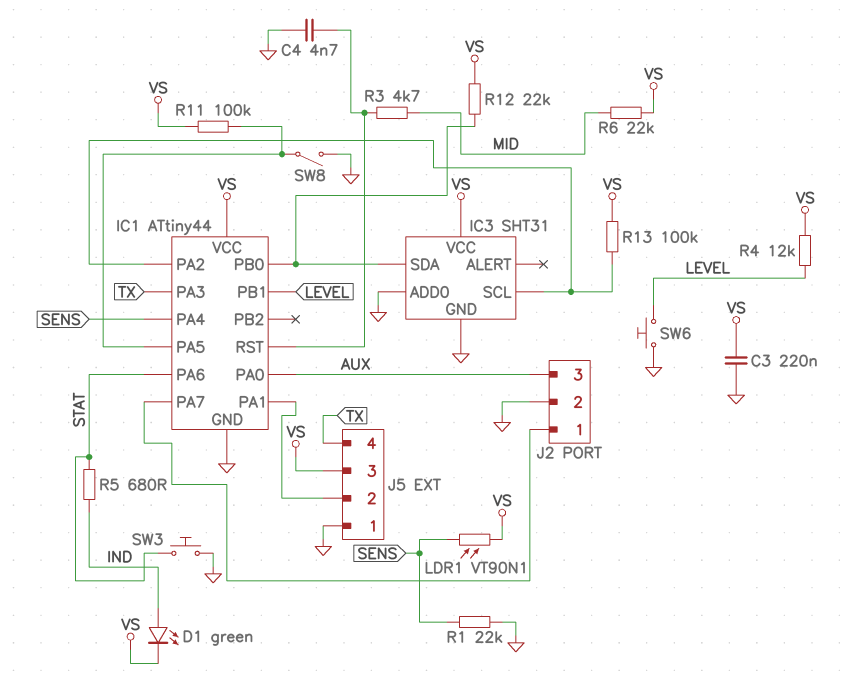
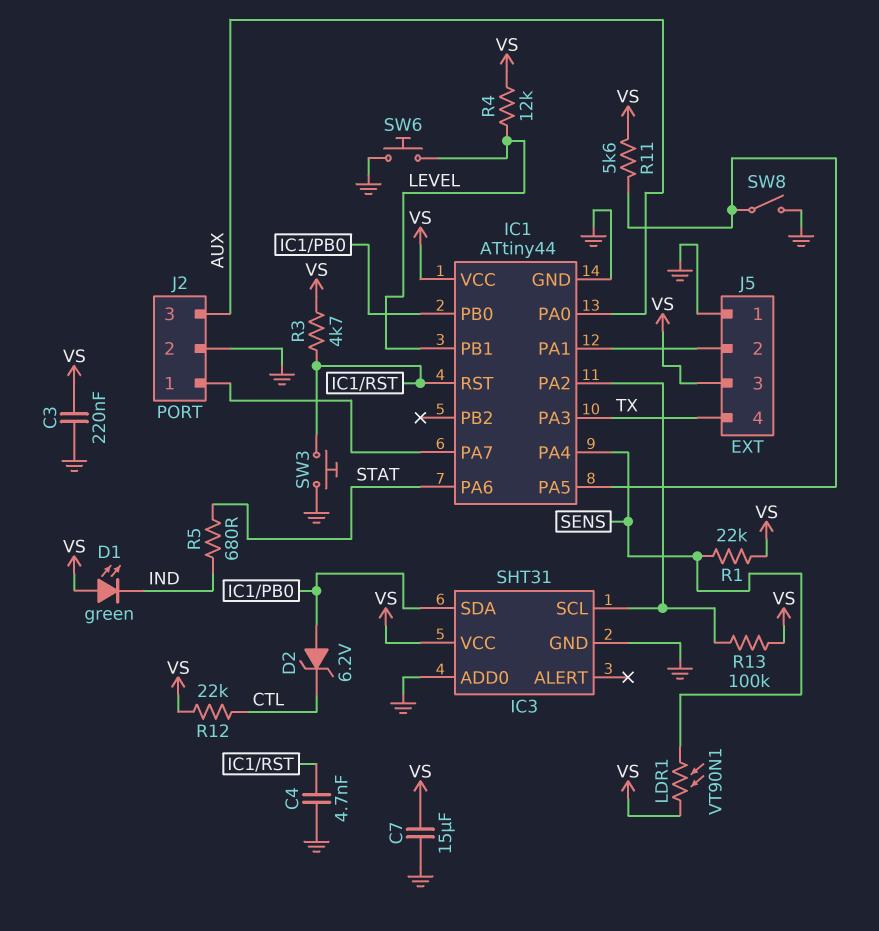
C7: none -> 15uF (GND, VS)
D1: LED green (A IND, K VS) -> LED green (A VS, K IND)
D2: none -> zener 6.2V (A IC1/PB0, K CTL)
R1: 22k (GND, SENS) -> 22k (SENS, VS)
R3: 4.7k (IC1/RST, MID) -> 4.7k (IC1/RST, VS)
R6: 22k (MID, VS) -> none
R11: 100k (IC1/PA5, VS) -> 5.6k (IC1/PA5, VS)
R12: 22k (IC1/PB0, VS) -> 22k (CTL, VS)
SW3: button (GND, STAT) -> button (GND, IC1/RST)

